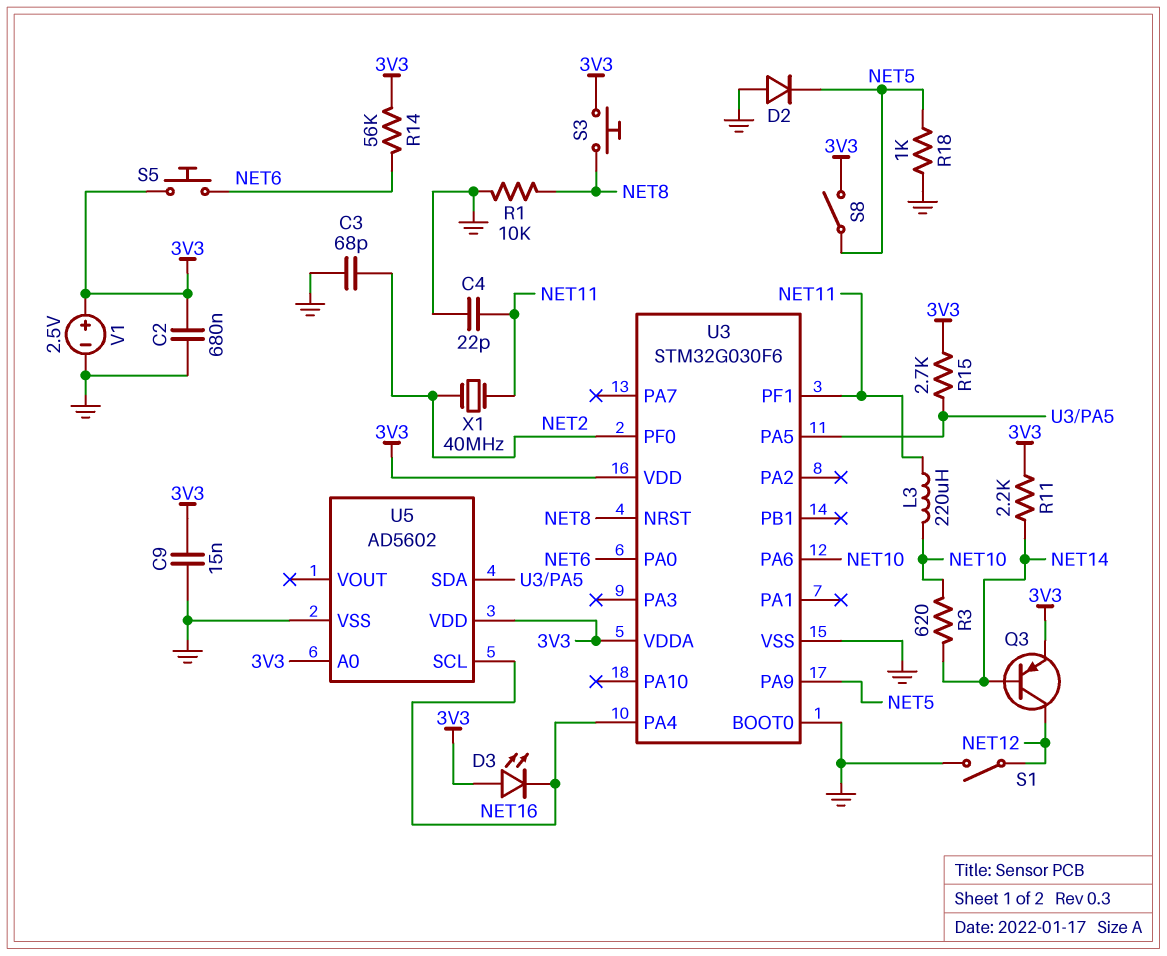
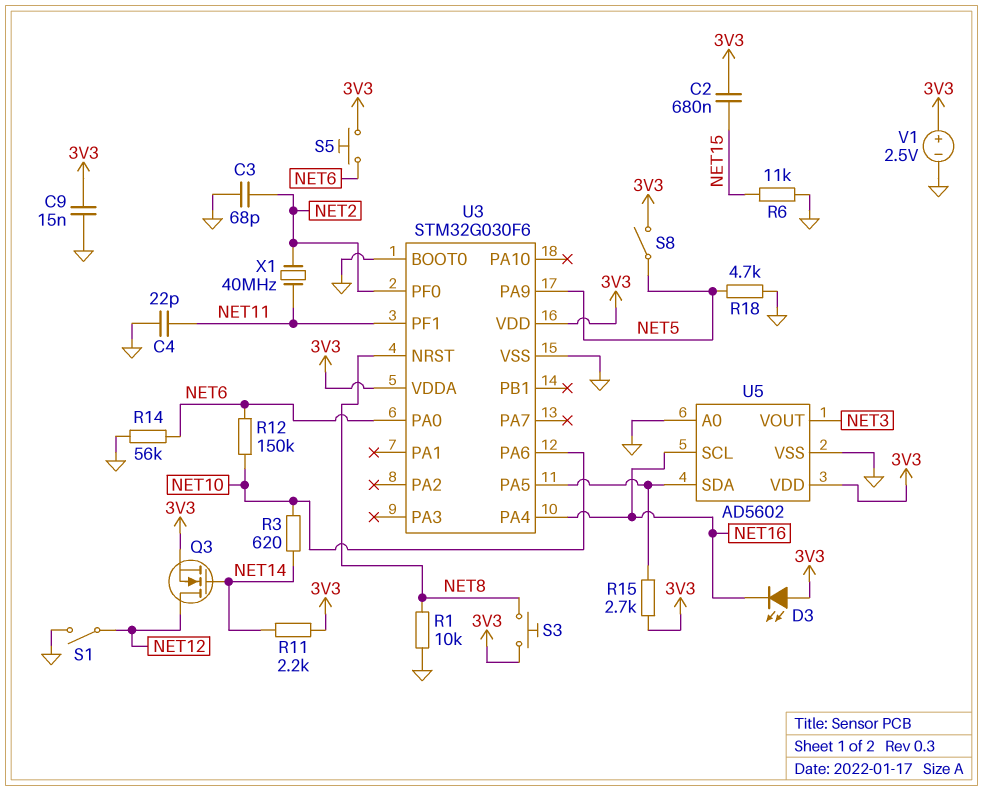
C2: 680nF (3V3, GND) -> 680nF (3V3, NET15)
D2: diode (A GND, K NET5) -> none
L3: 220uH (NET10, NET11) -> none
Q3: PNP (B NET14, C NET12, E 3V3) -> NMOS (G NET14, D NET12, S 3V3)
R6: none -> 11k (GND, NET15)
R12: none -> 150k (NET6, NET10)
R14: 56k (3V3, NET6) -> 56k (GND, NET6)
R18: 1k (GND, NET5) -> 4.7k (GND, NET5)
U5 pin A0: 3V3 -> GND
U5 pin VOUT: none -> NET3

